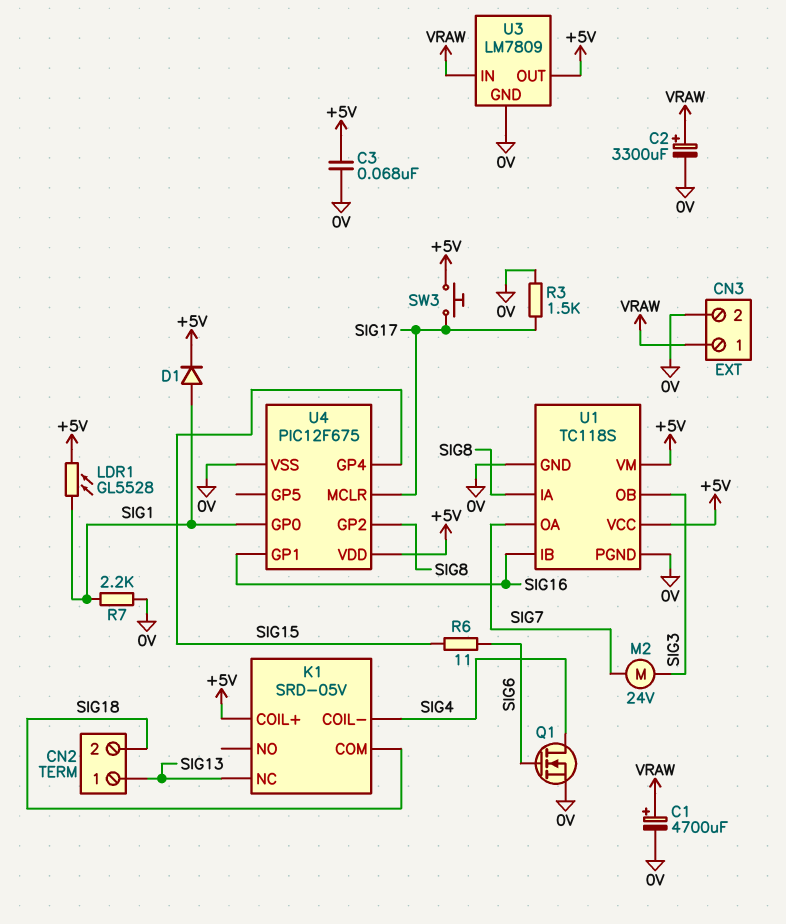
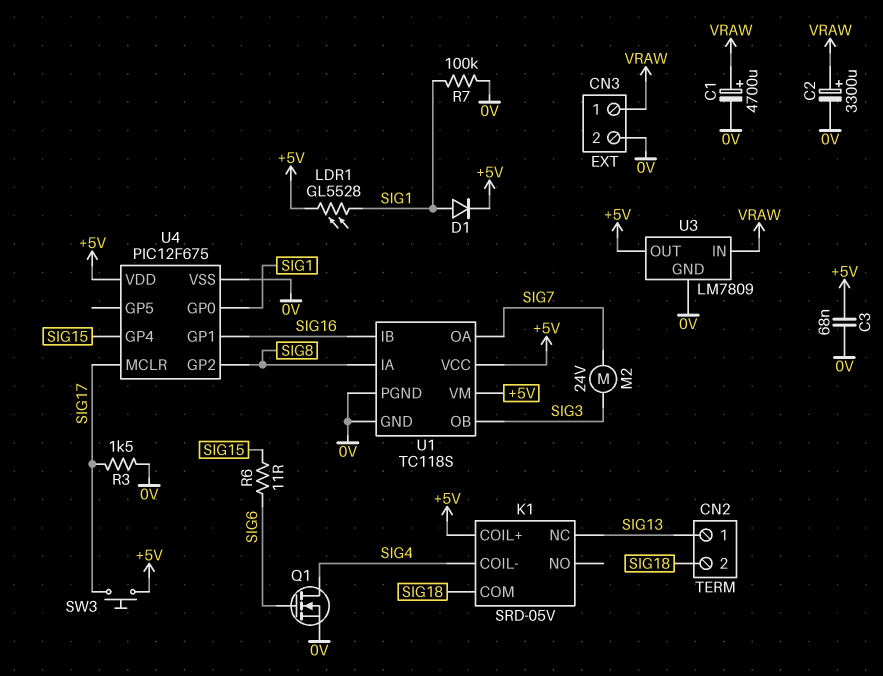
R7: 2.2k (0V, SIG1) -> 100k (0V, SIG1)

